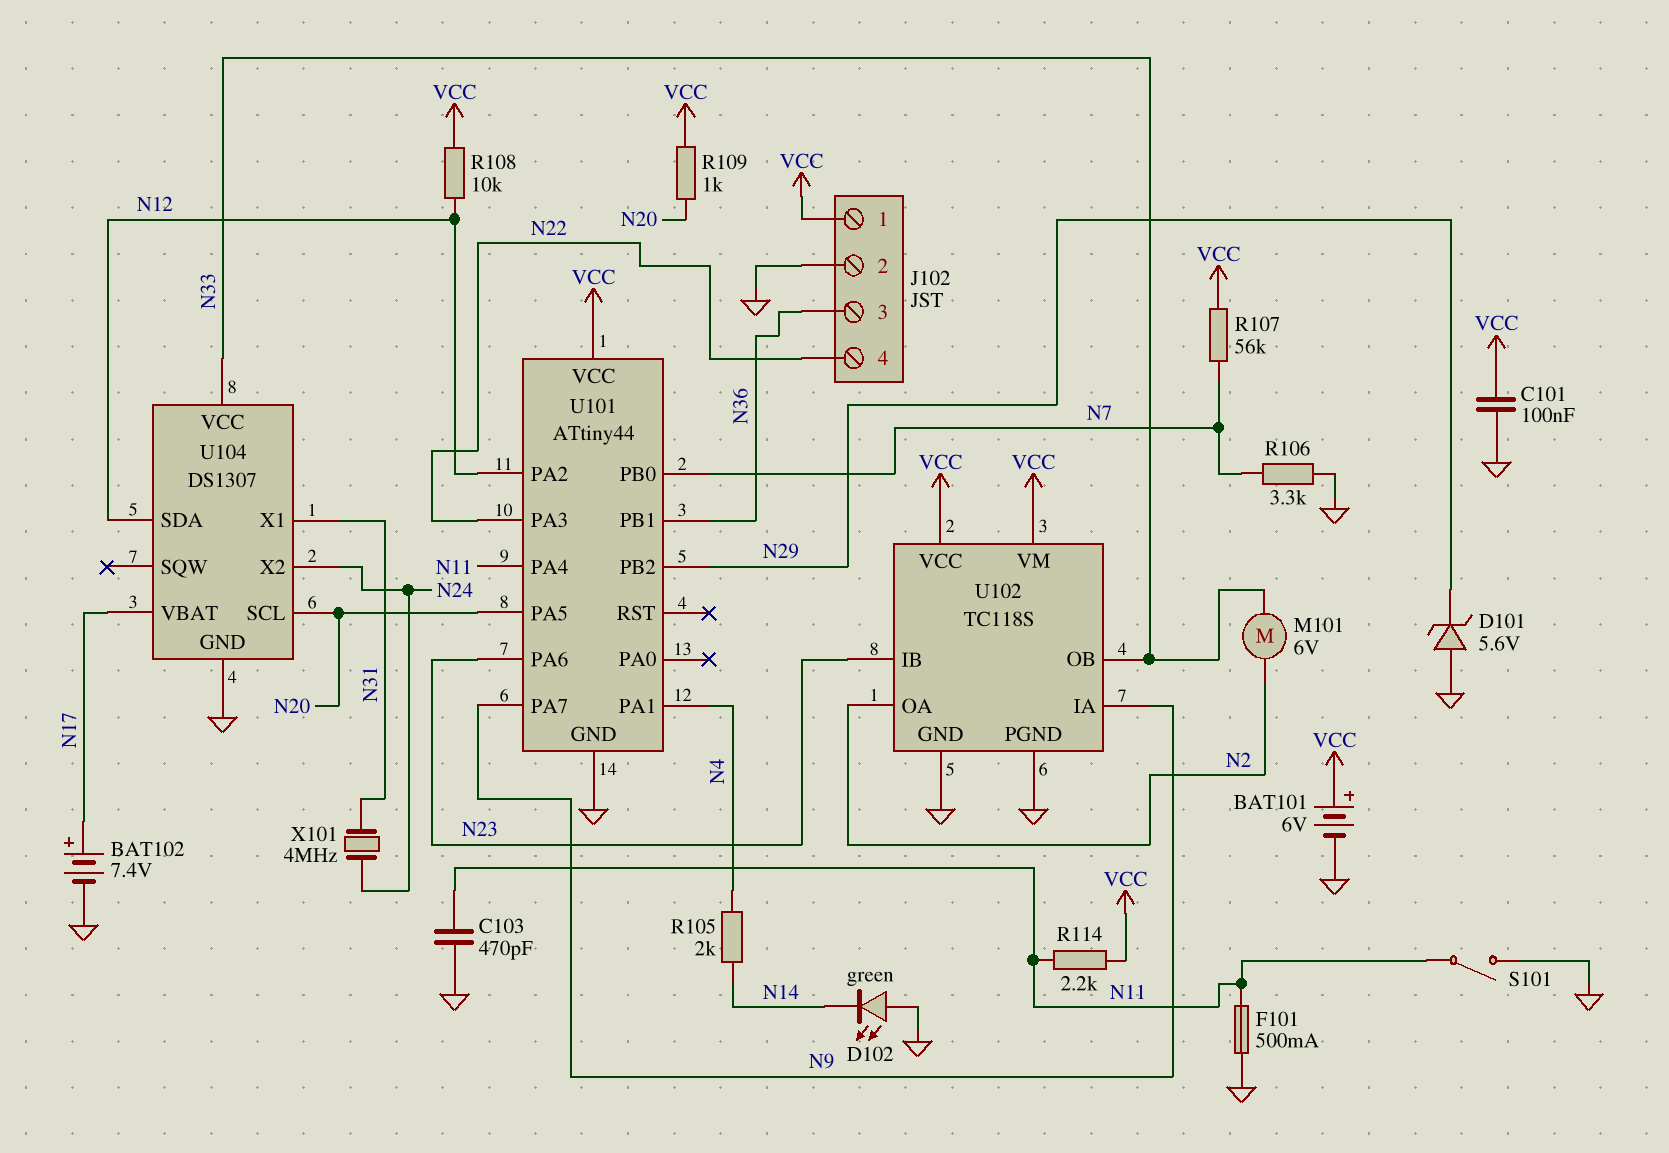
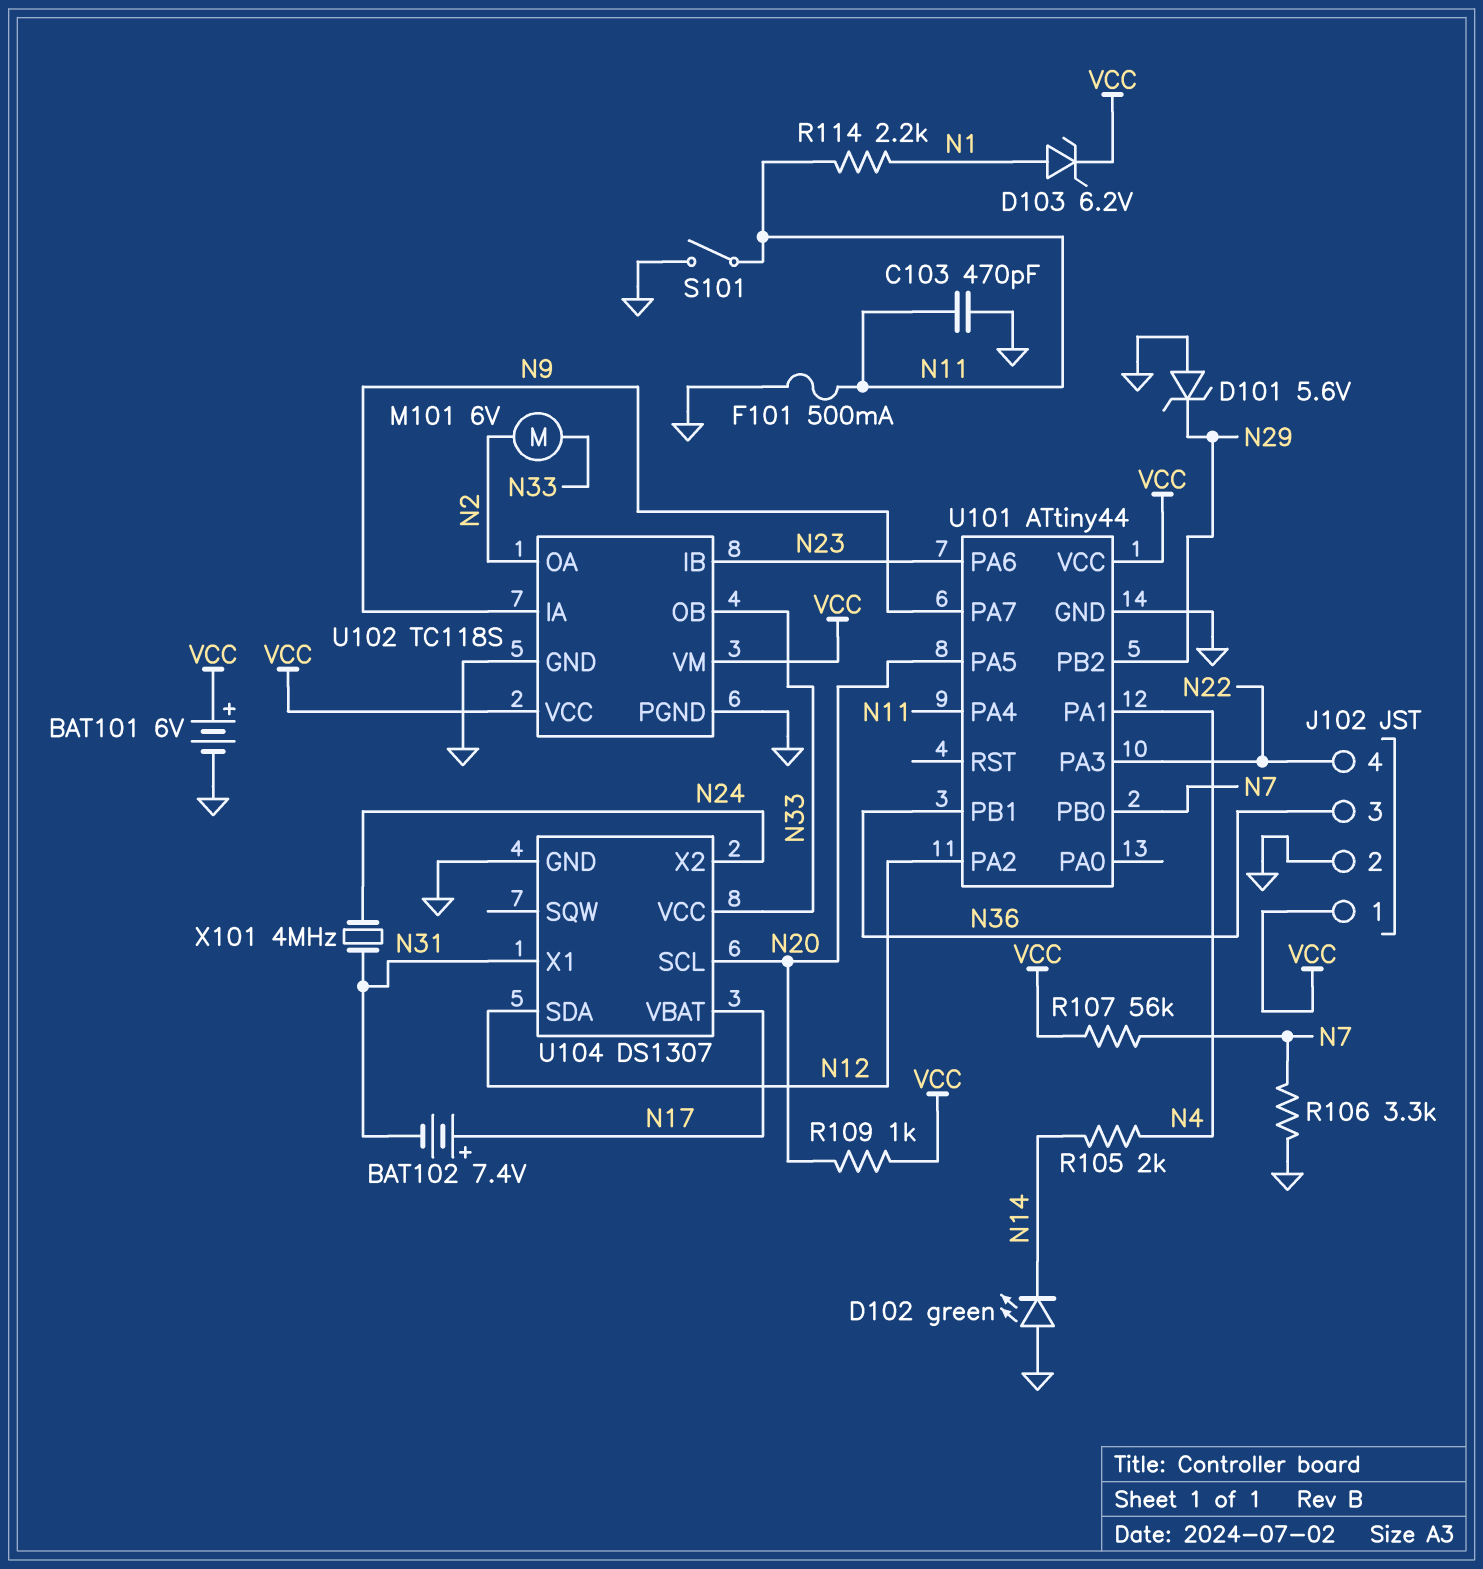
BAT102: 7.4V (plus N17, minus GND) -> 7.4V (plus N17, minus N31)
C101: 100nF (GND, VCC) -> none
D103: none -> zener 6.2V (A N1, K VCC)
R108: 10k (N12, VCC) -> none
R114: 2.2k (N11, VCC) -> 2.2k (N1, N11)

